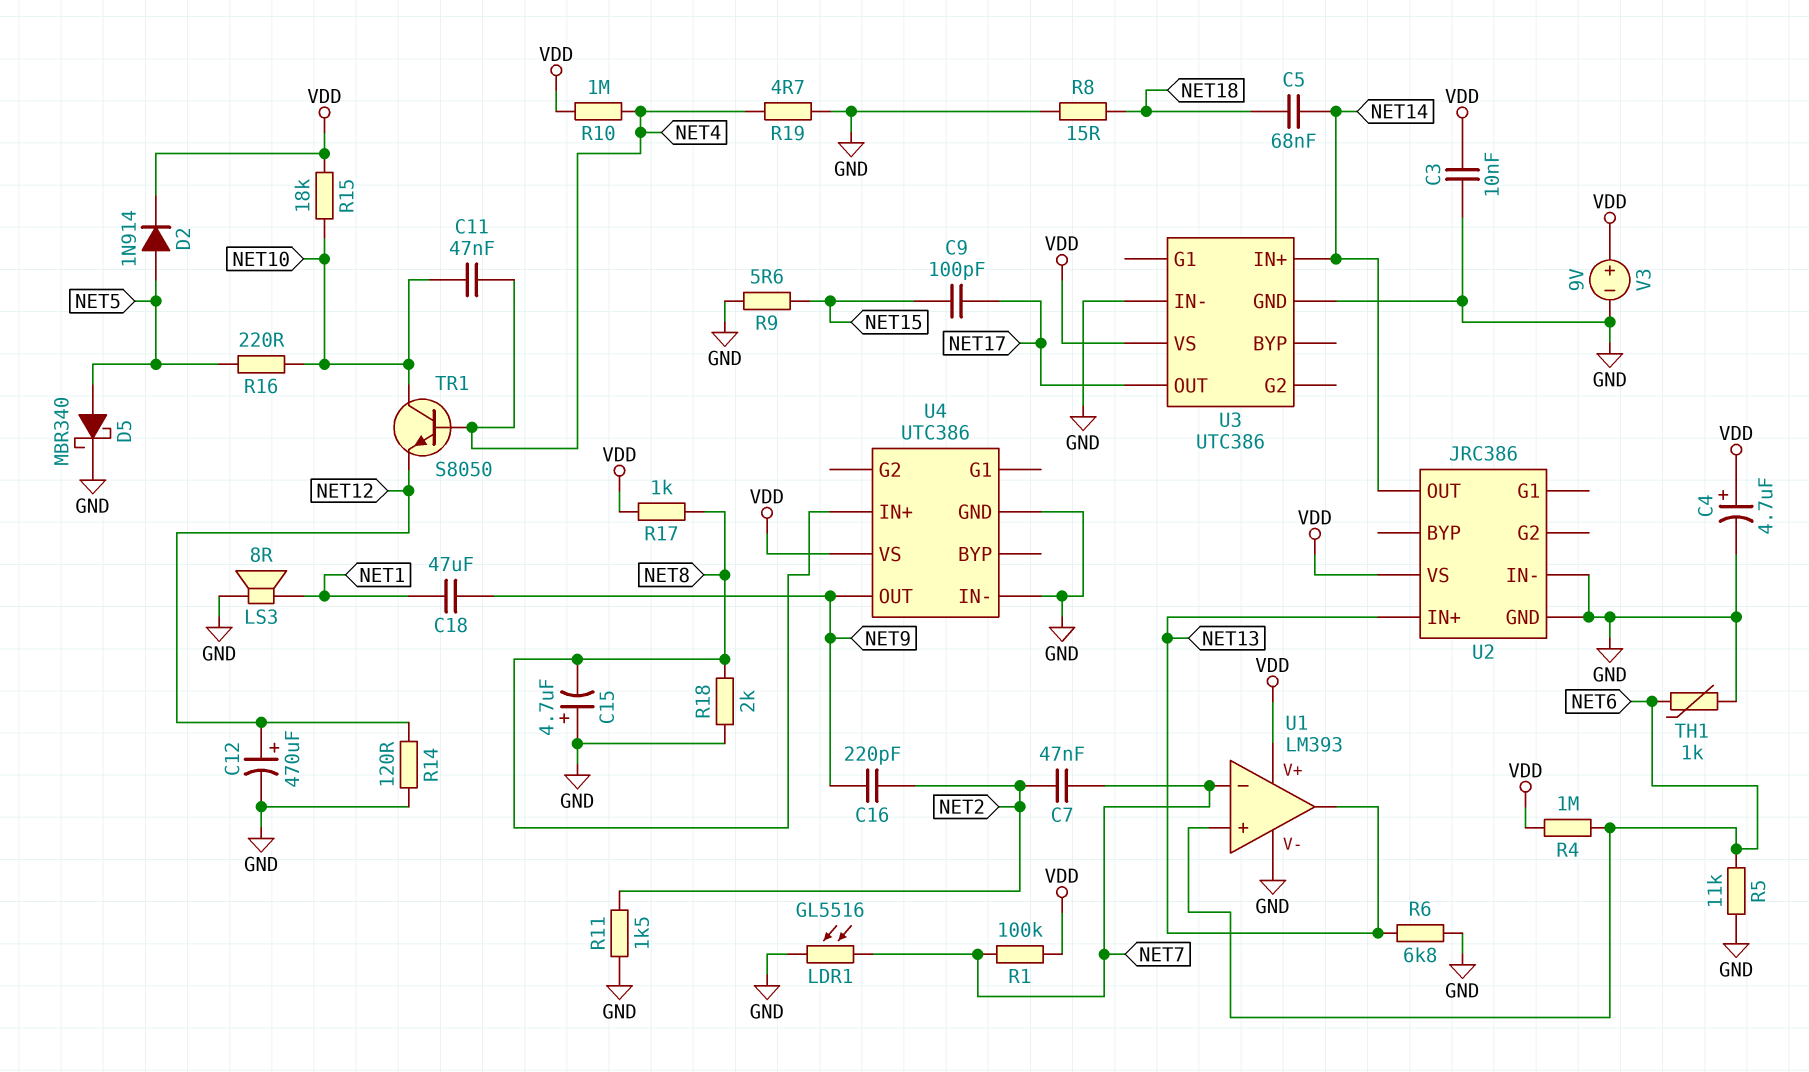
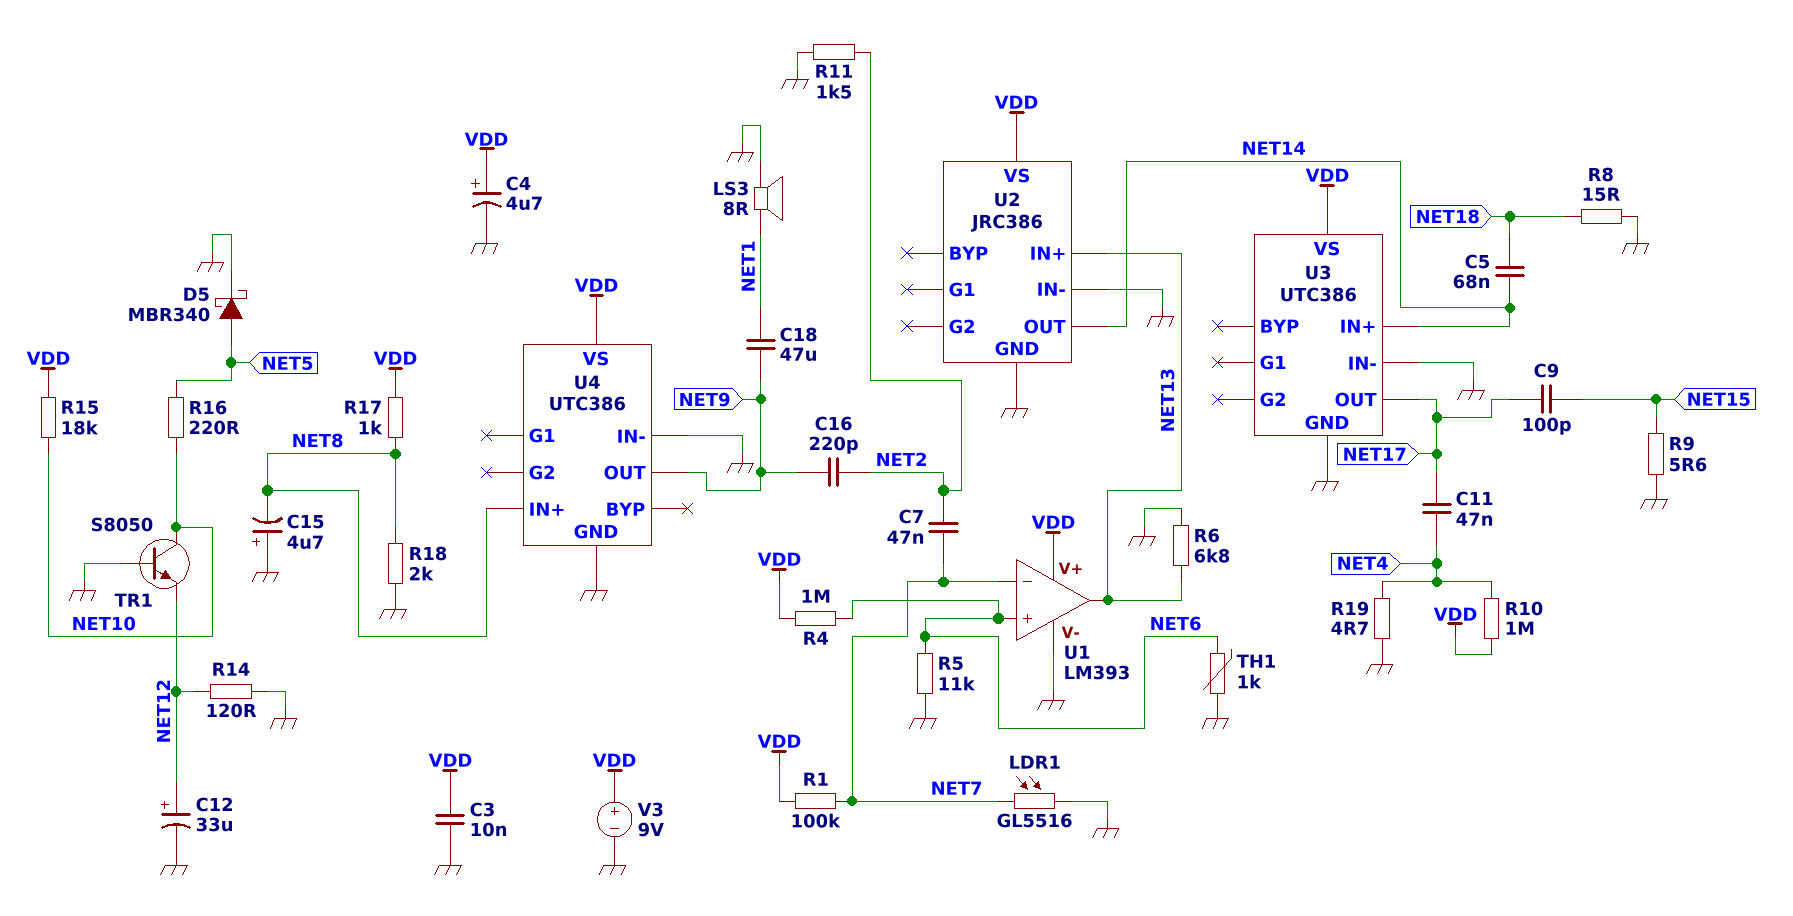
C11: 47nF (NET4, NET10) -> 47nF (NET4, NET17)
C12: 470uF (plus NET12, minus GND) -> 33uF (plus NET12, minus GND)
D2: diode 1N914 (A NET5, K VDD) -> none
TR1: NPN S8050 (B NET4, C NET10, E NET12) -> NPN S8050 (B GND, C NET10, E NET12)

